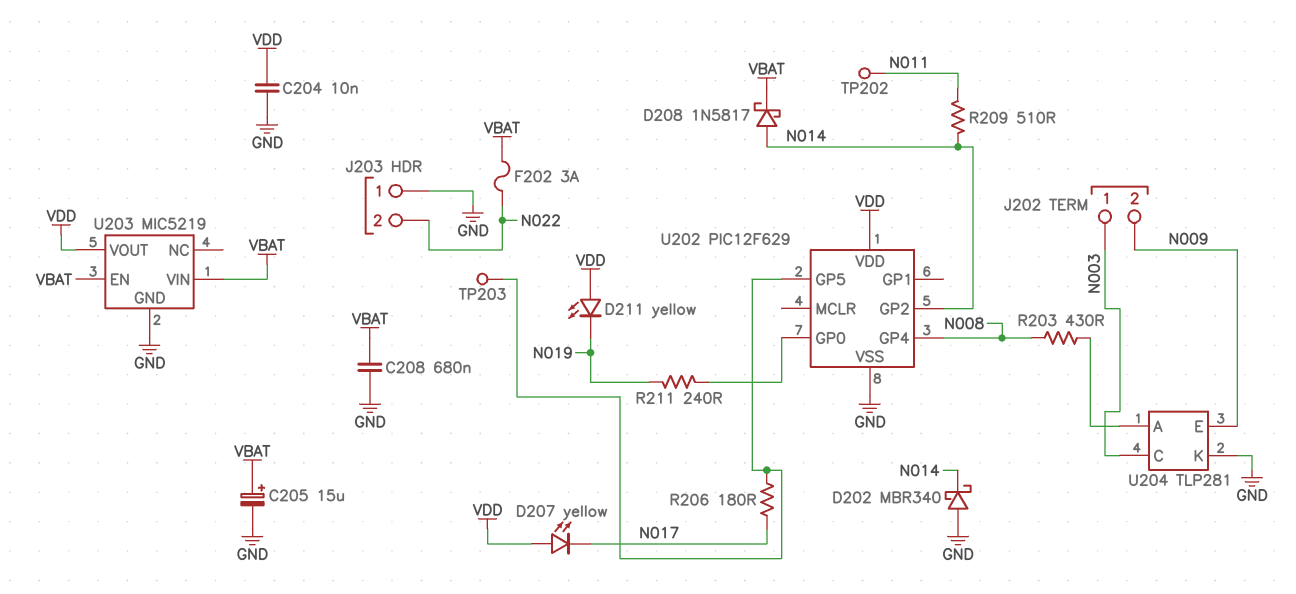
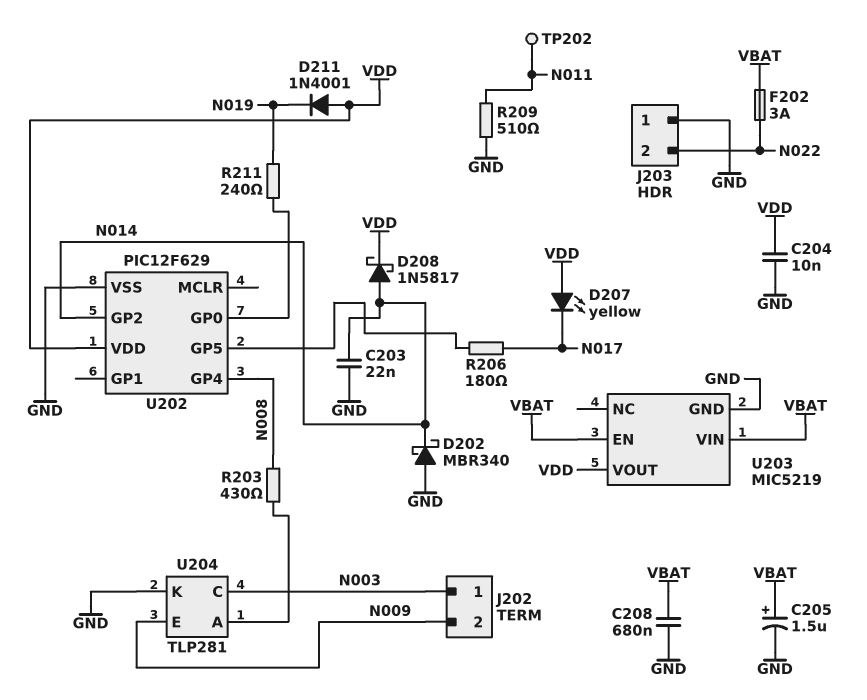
C203: none -> 22nF (GND, N014)
C205: 15uF (plus VBAT, minus GND) -> 1.5uF (plus VBAT, minus GND)
D208: schottky 1N5817 (A N014, K VBAT) -> schottky 1N5817 (A N014, K VDD)
D211: LED yellow (A VDD, K N019) -> diode 1N4001 (A VDD, K N019)
R209: 510 (N011, N014) -> 510 (GND, N011)
TP203: test point (U202/GP5) -> none

